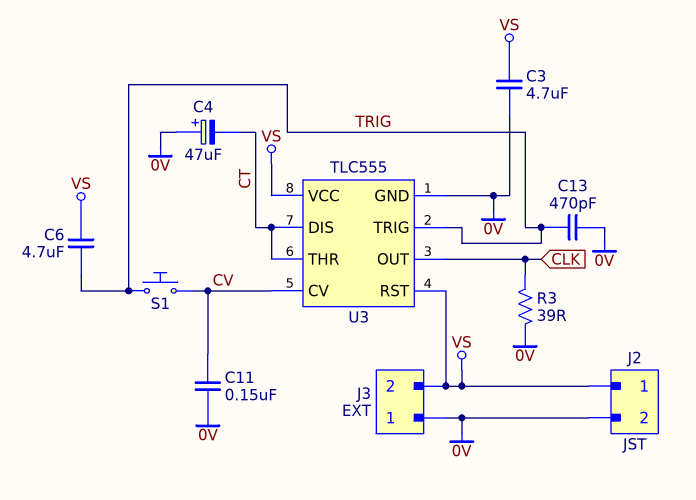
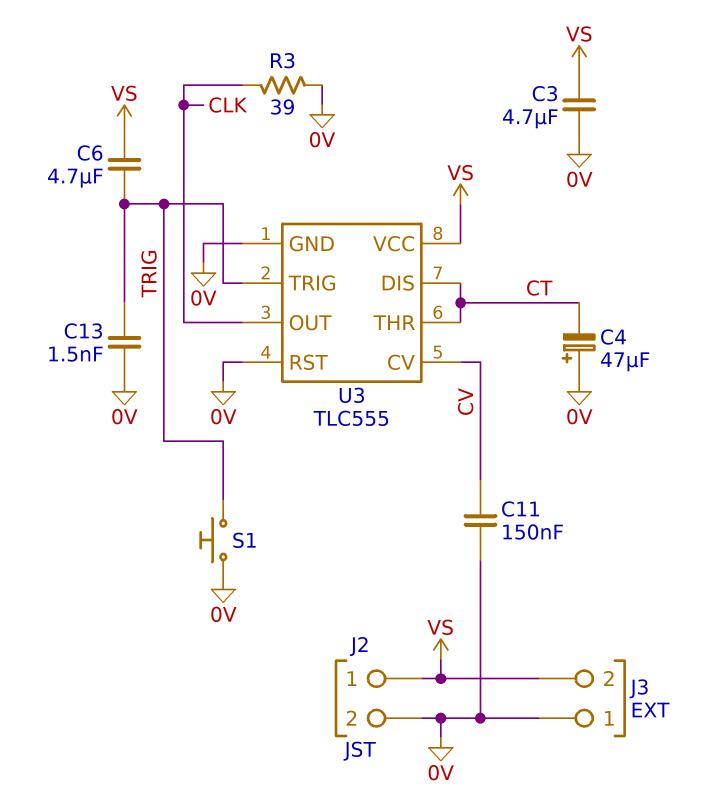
C13: 470pF (0V, TRIG) -> 1.5nF (0V, TRIG)
S1: button (CV, TRIG) -> button (0V, TRIG)
U3 pin RST: VS -> 0V

